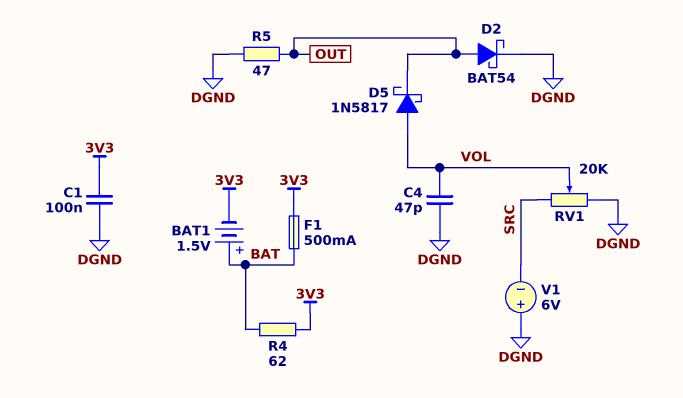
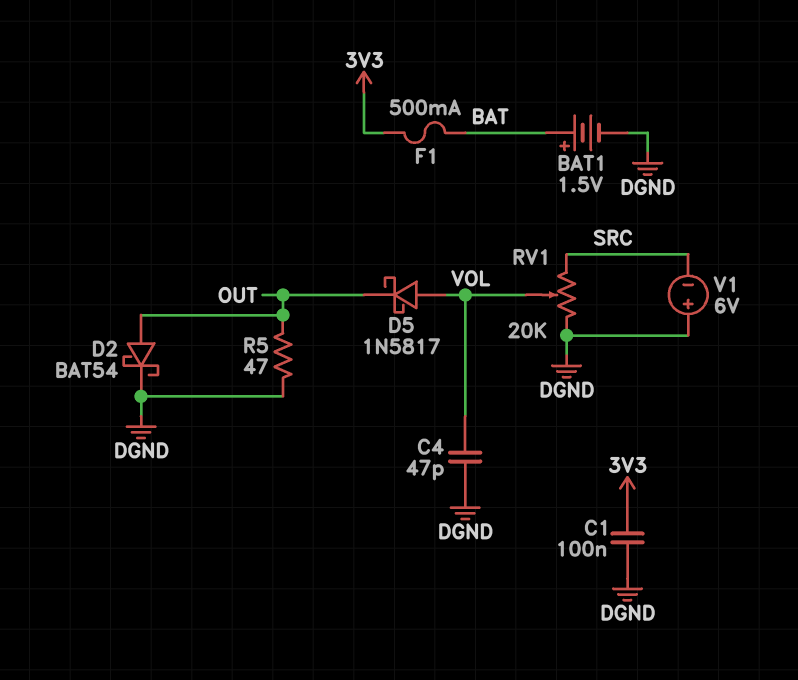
BAT1: 1.5V (plus BAT, minus 3V3) -> 1.5V (plus BAT, minus DGND)
R4: 62 (3V3, BAT) -> none

